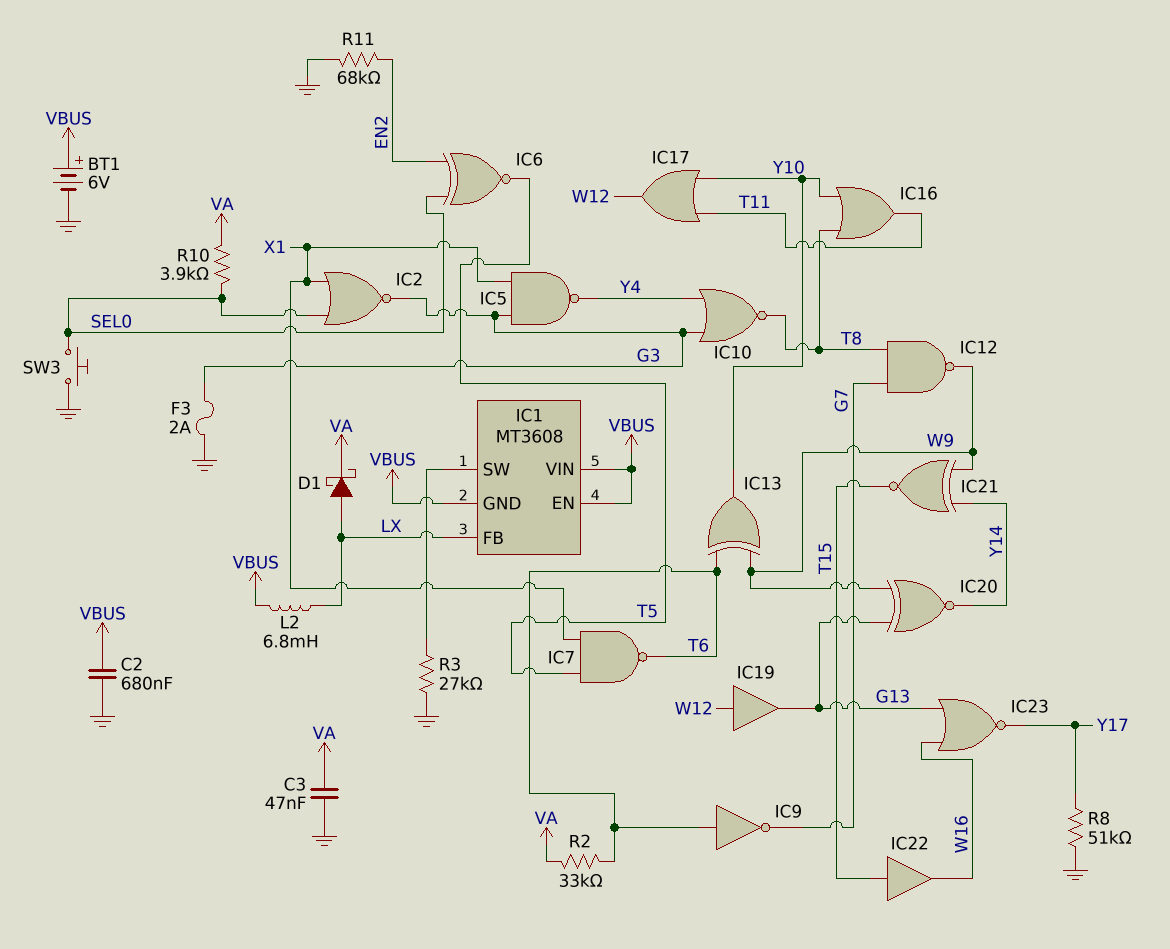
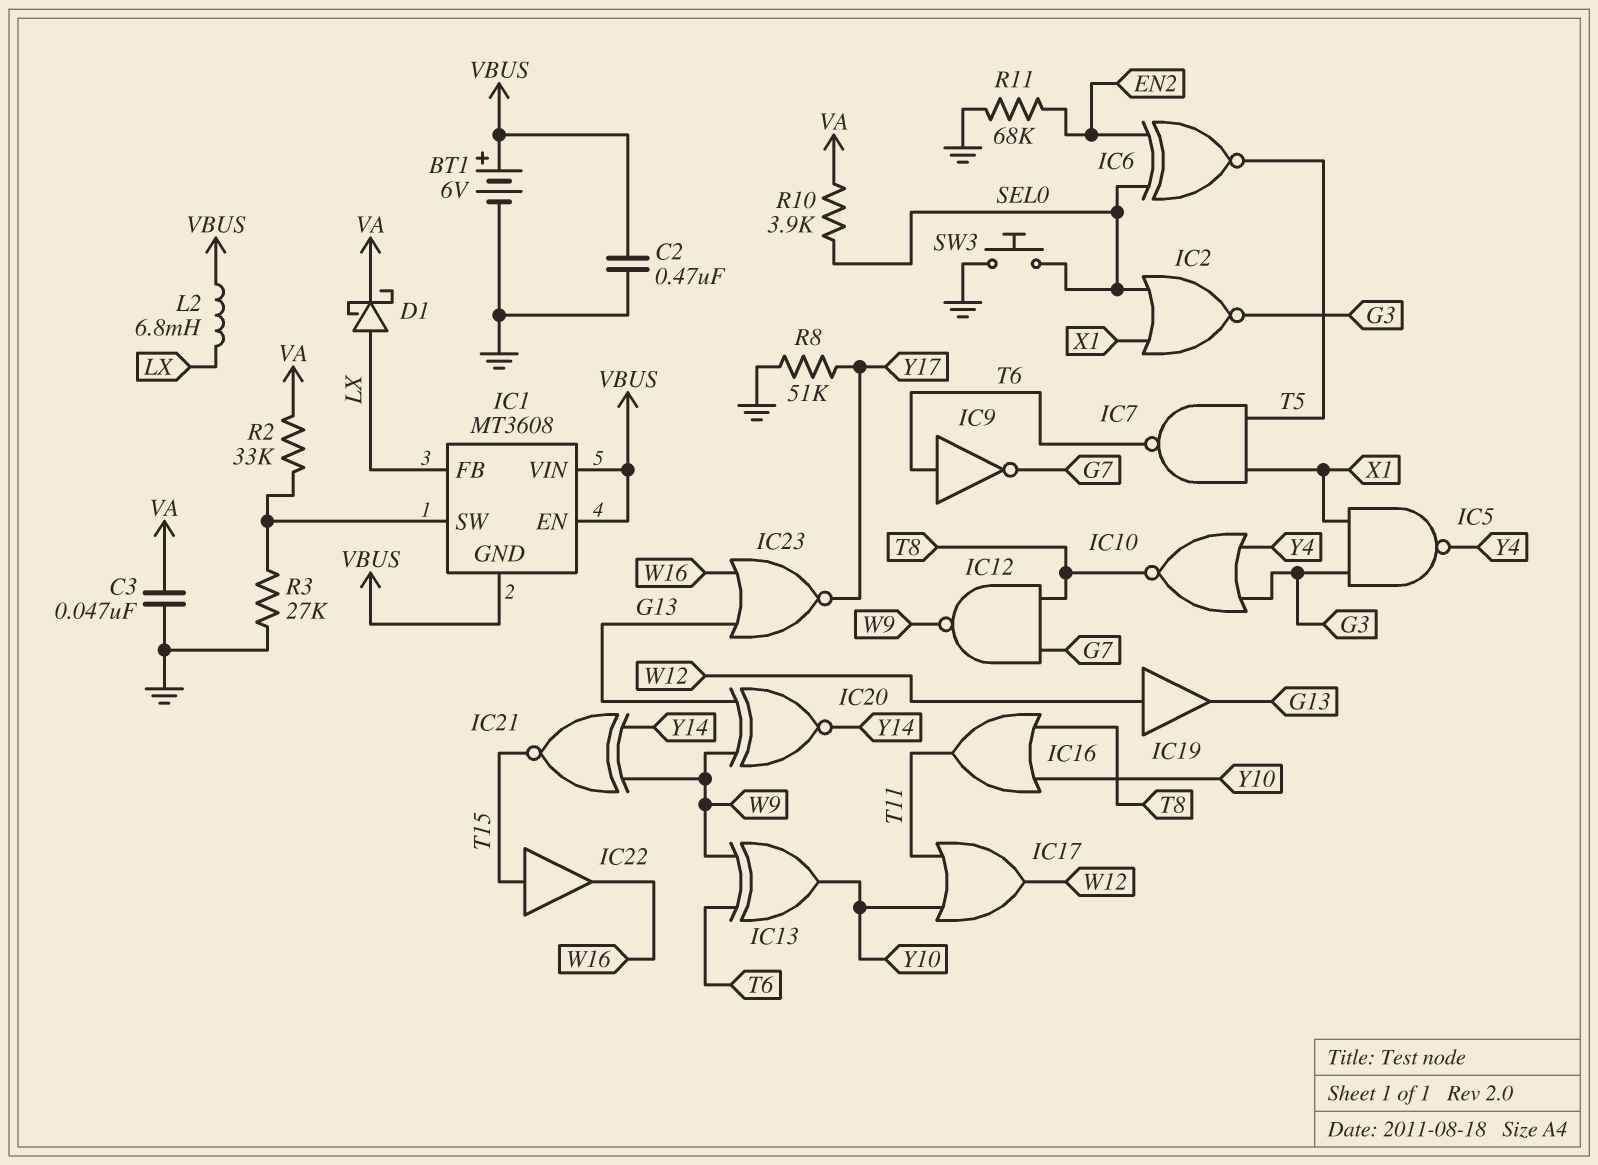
C2: 680nF (GND, VBUS) -> 470nF (GND, VBUS)
F3: 2A (G3, GND) -> none
R2: 33k (T6, VA) -> 33k (IC1/SW, VA)

